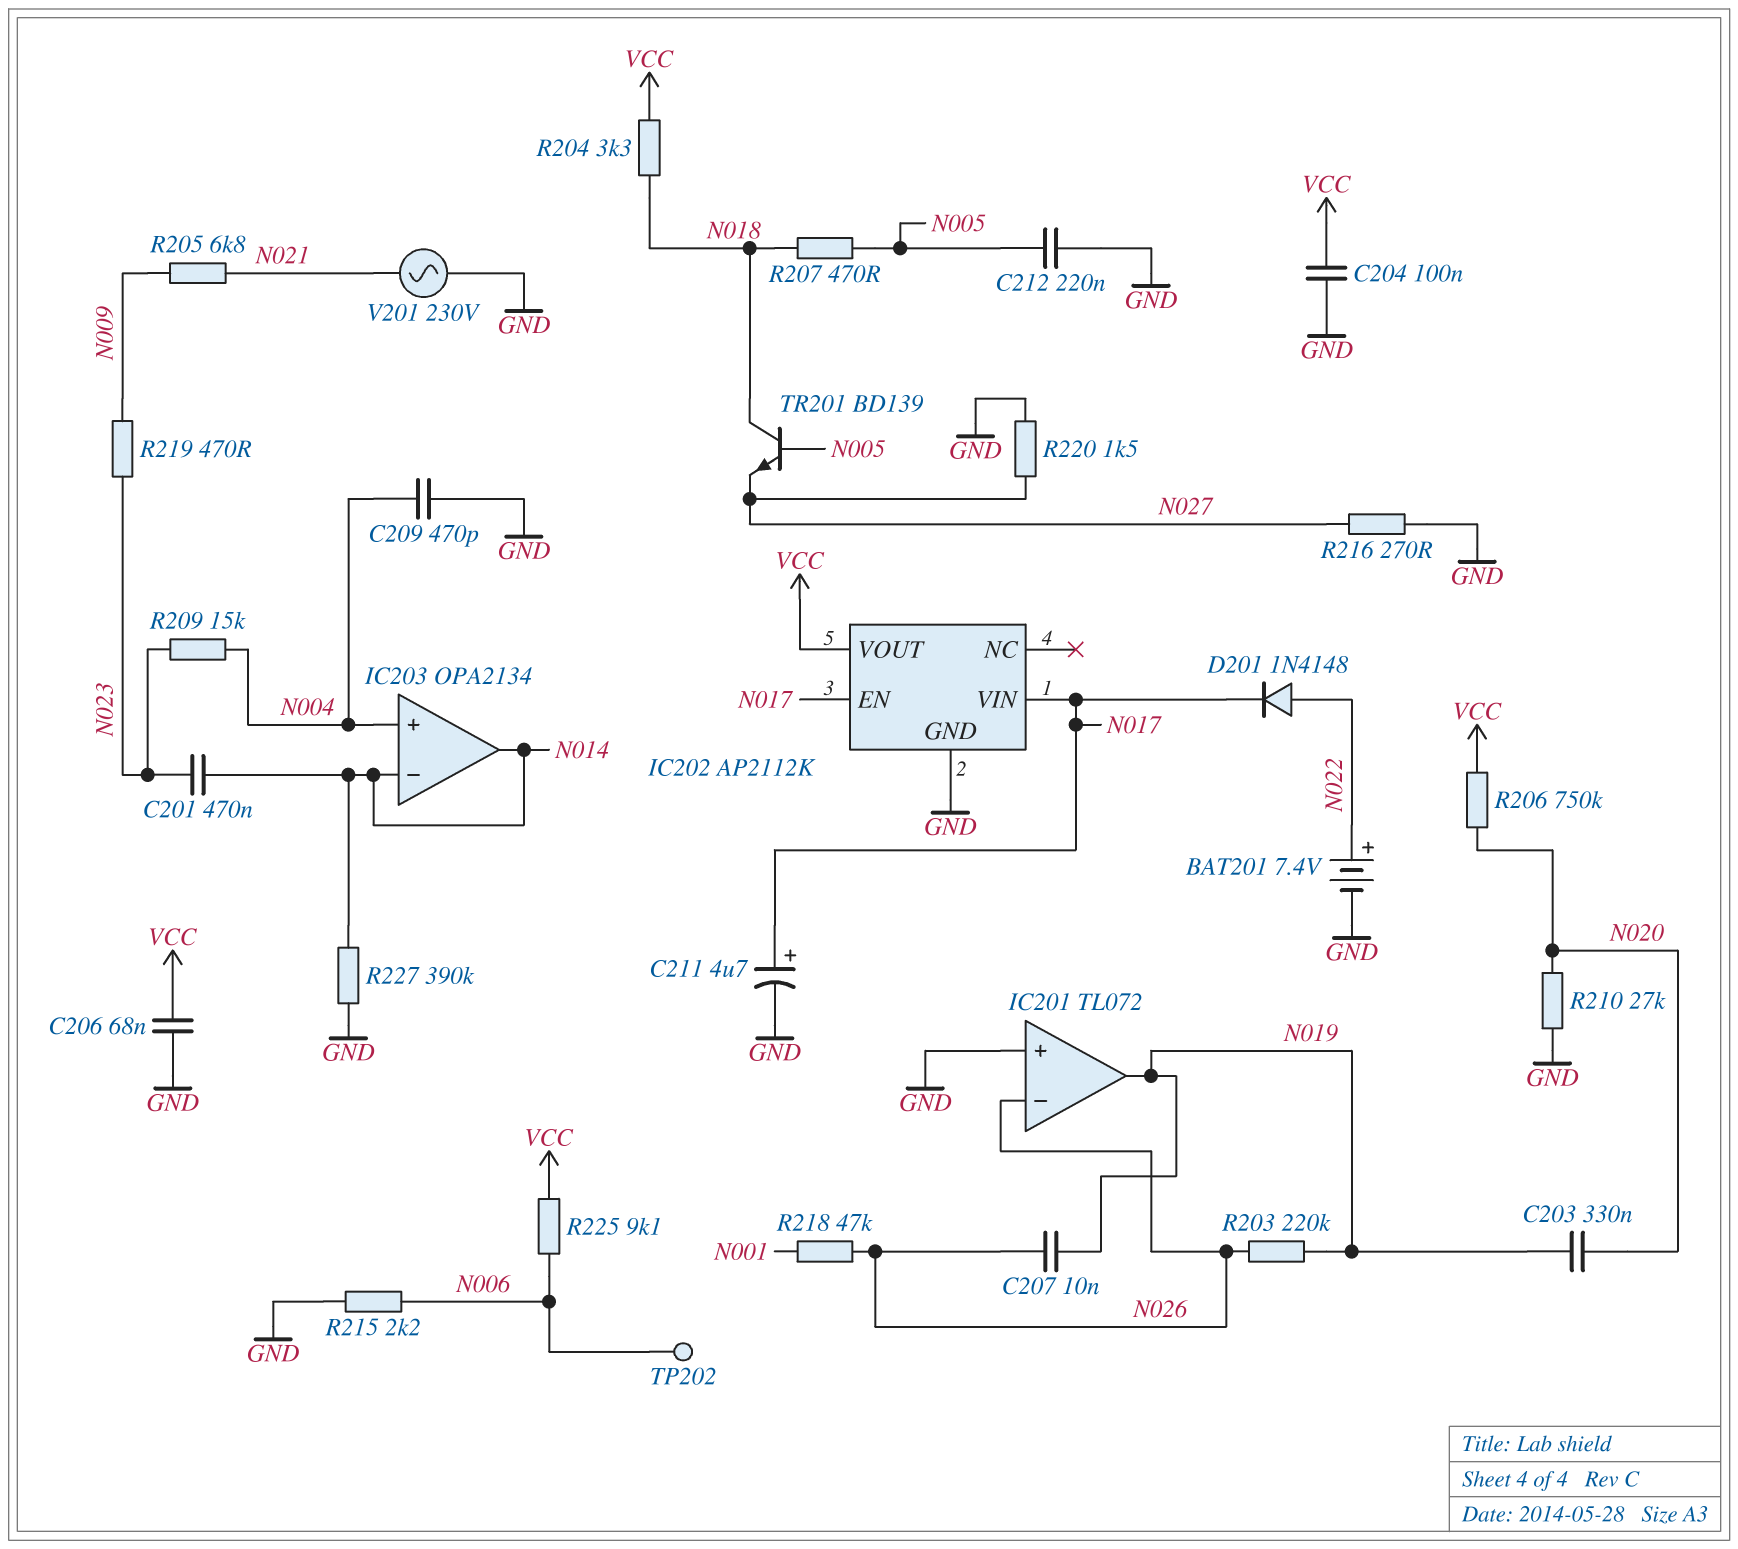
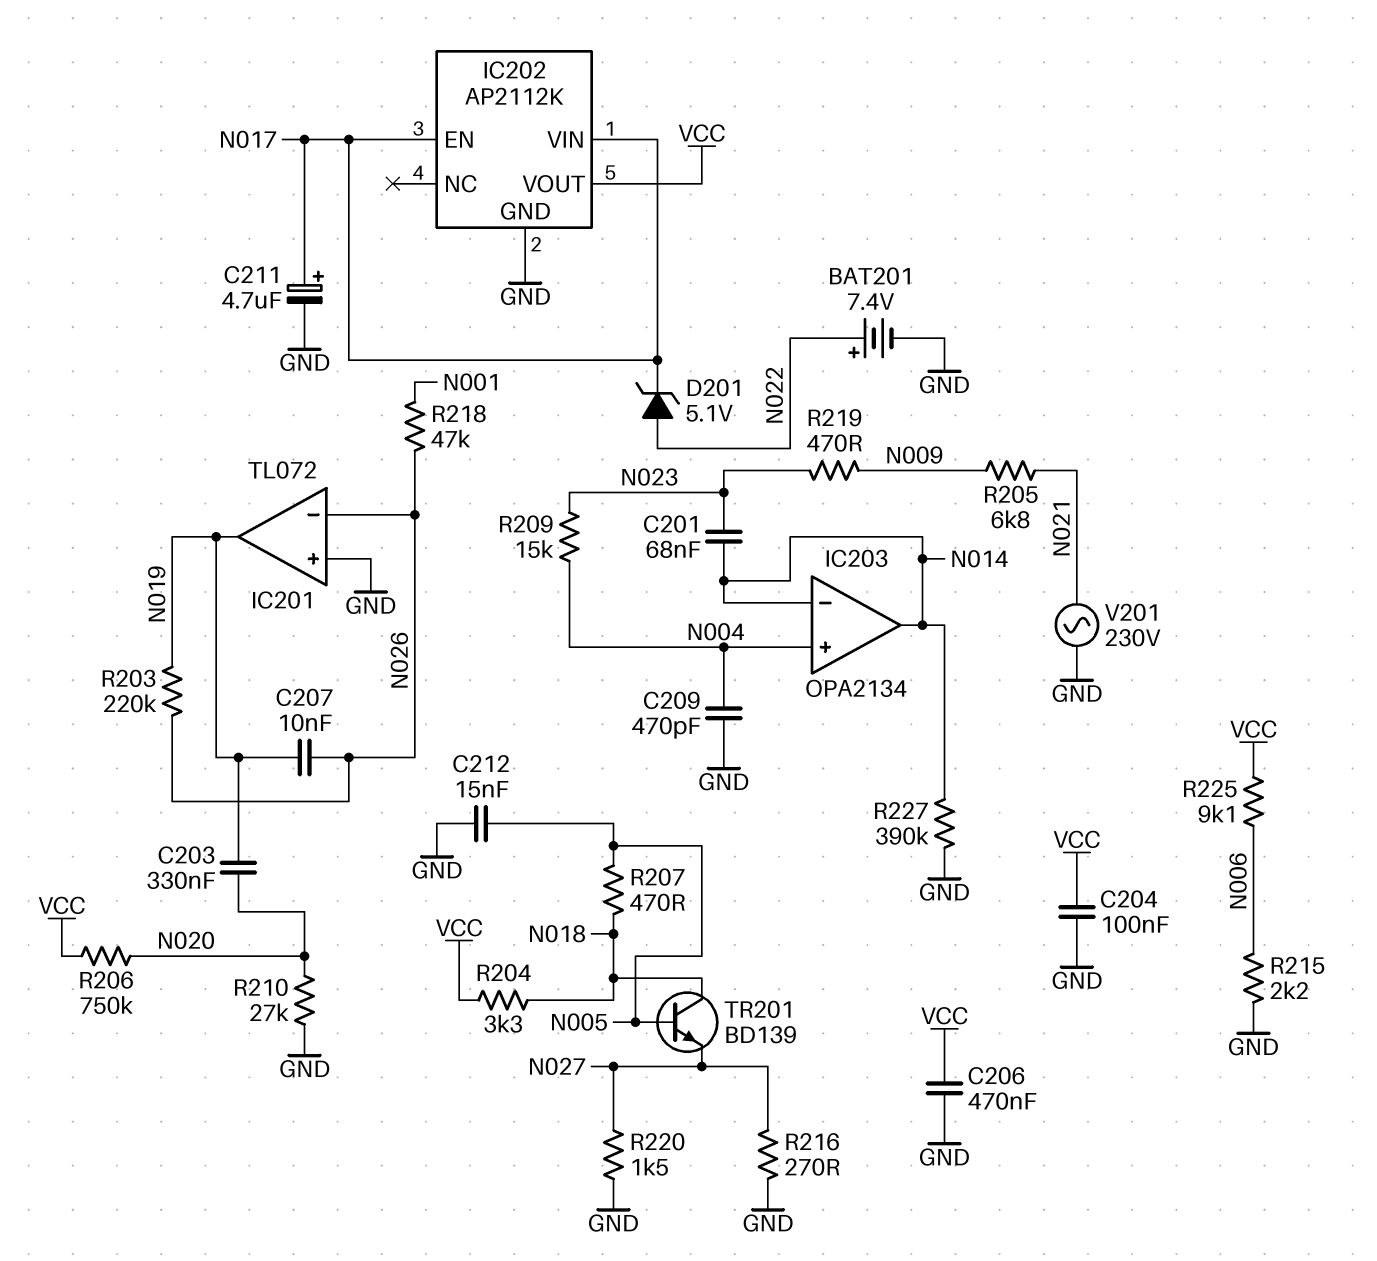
C201: 470nF (N014, N023) -> 68nF (N014, N023)
C206: 68nF (GND, VCC) -> 470nF (GND, VCC)
C212: 220nF (GND, N005) -> 15nF (GND, N005)
D201: diode 1N4148 (A N022, K N017) -> zener 5.1V (A N022, K N017)
TP202: test point (N006) -> none

